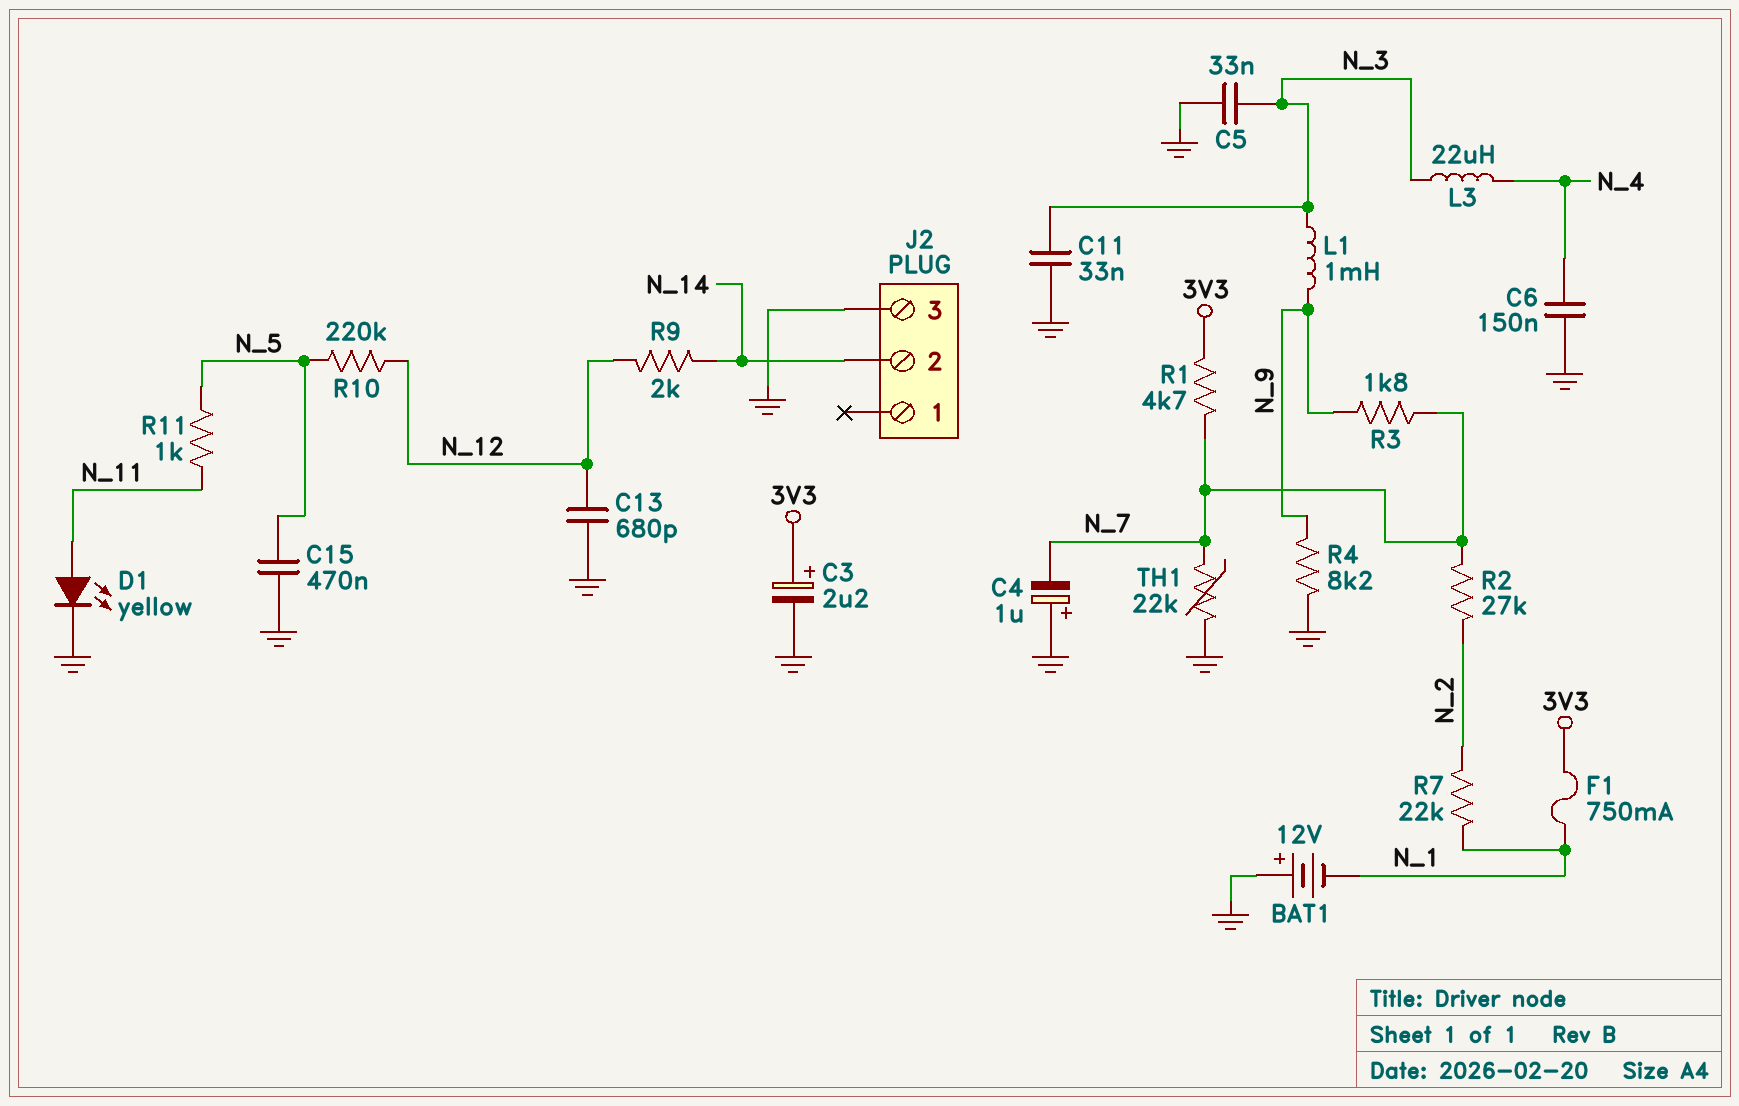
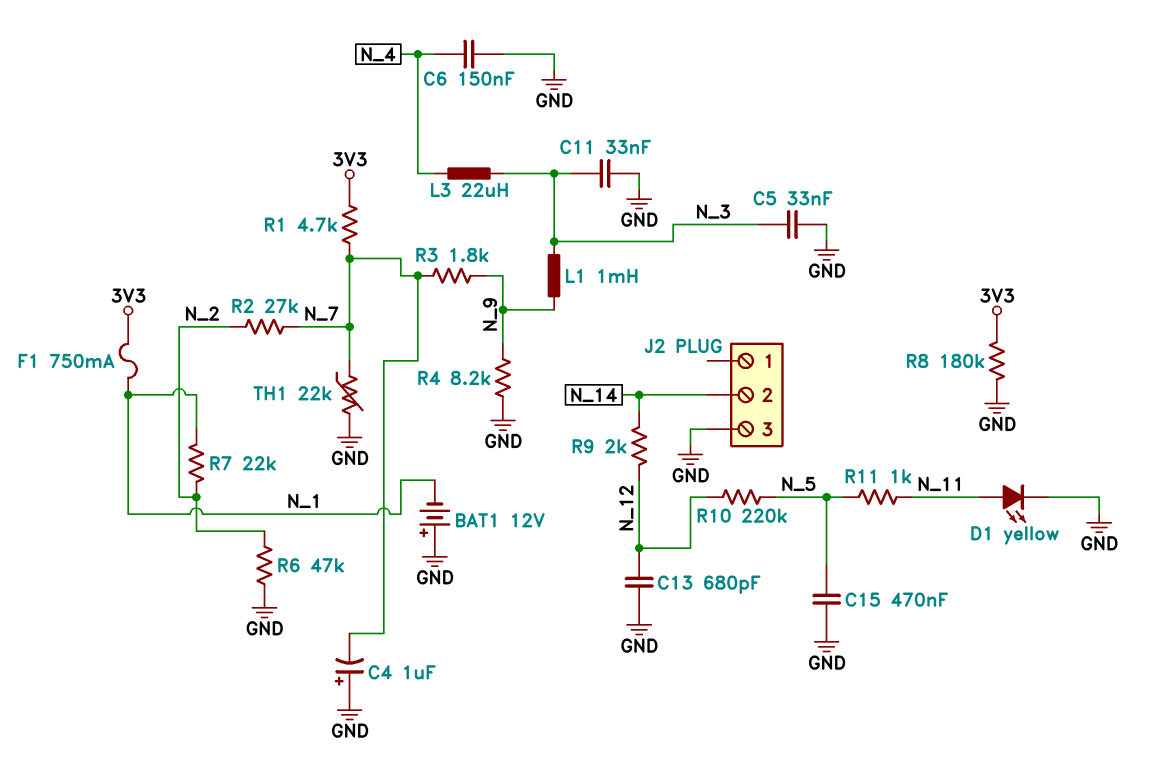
C3: 2.2uF (plus 3V3, minus GND) -> none
R6: none -> 47k (GND, N_2)
R8: none -> 180k (3V3, GND)

